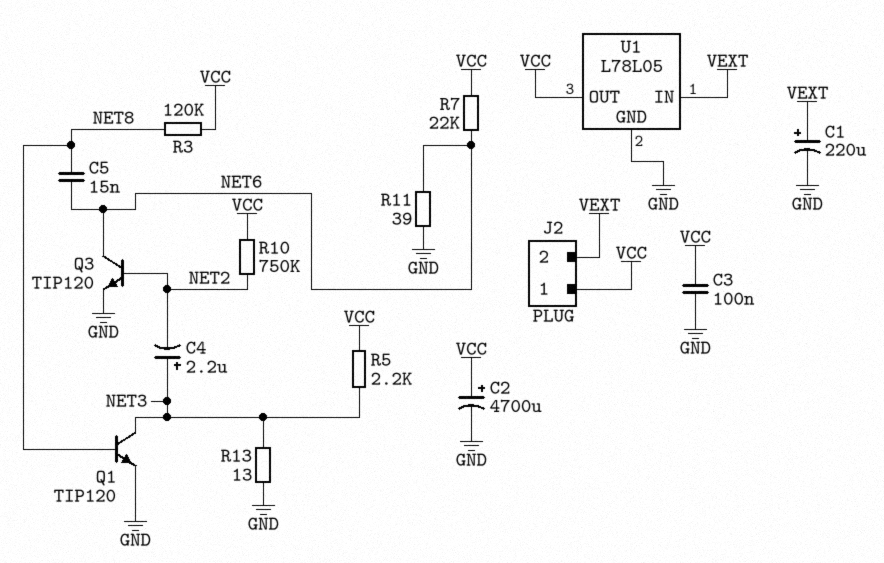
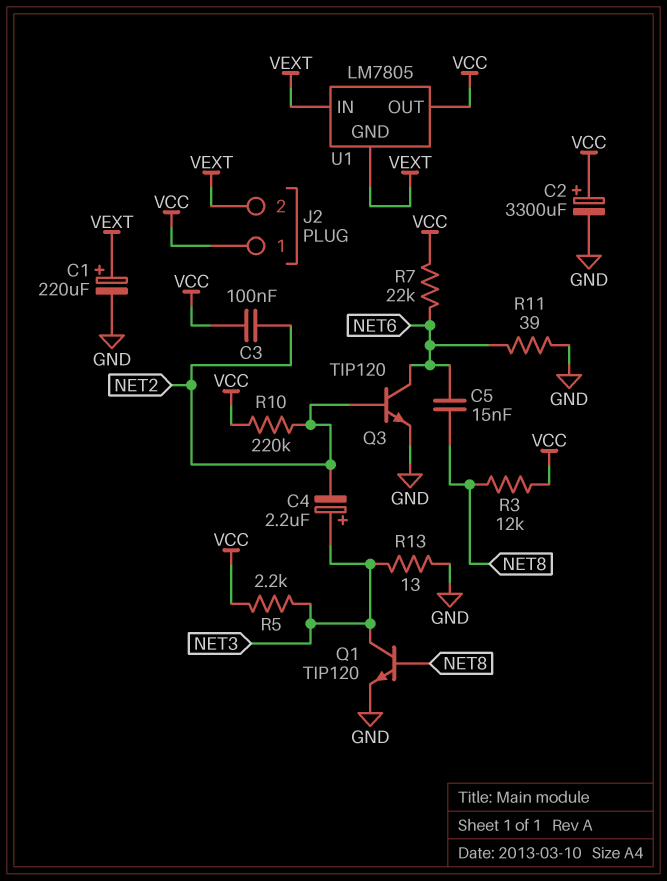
C2: 4700uF (plus VCC, minus GND) -> 3300uF (plus VCC, minus GND)
C3: 100nF (GND, VCC) -> 100nF (NET2, VCC)
R3: 120k (NET8, VCC) -> 12k (NET8, VCC)
R10: 750k (NET2, VCC) -> 220k (NET2, VCC)
U1: L78L05 -> LM7805
U1 pin GND: GND -> VEXT

